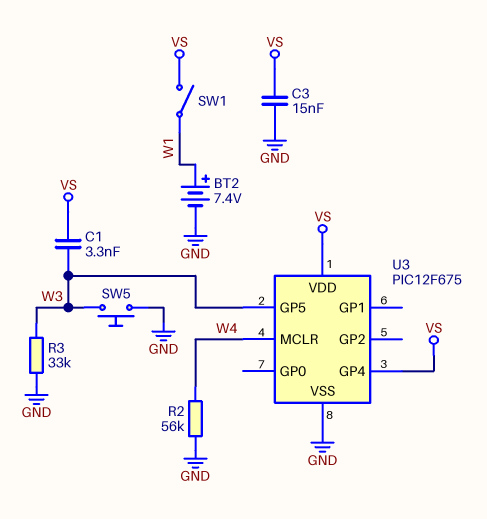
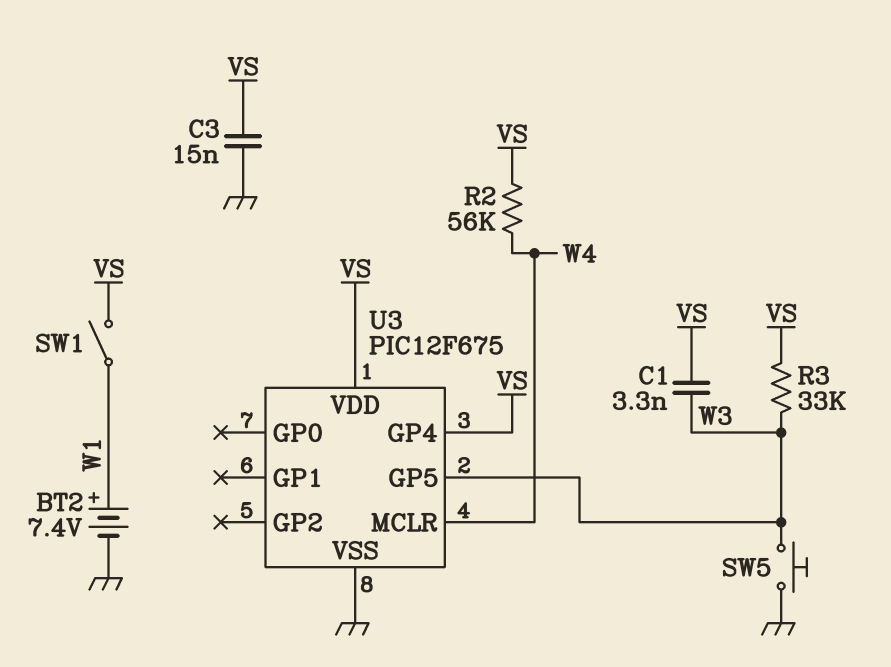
R2: 56k (GND, W4) -> 56k (VS, W4)
R3: 33k (GND, W3) -> 33k (VS, W3)

